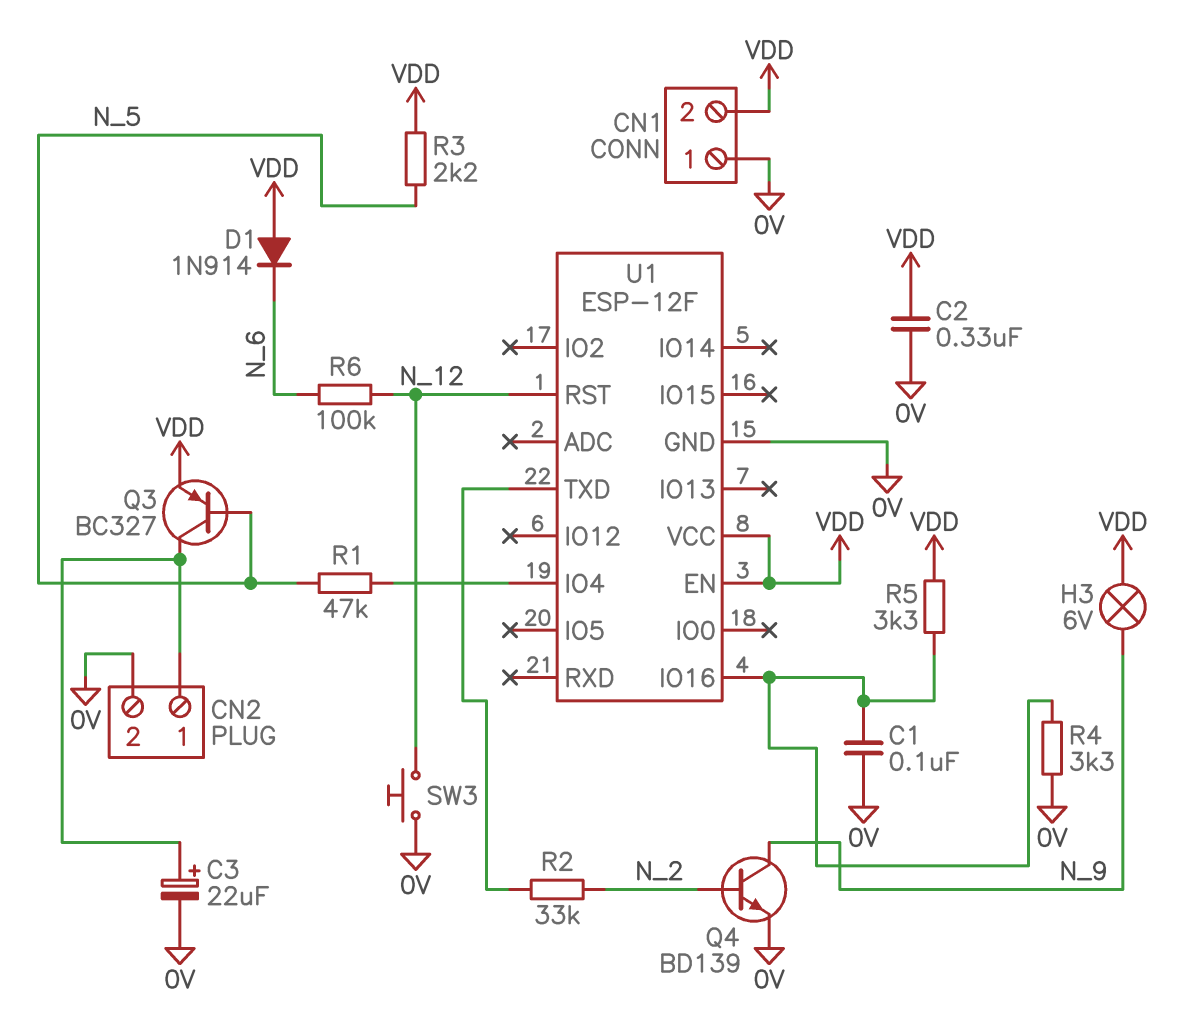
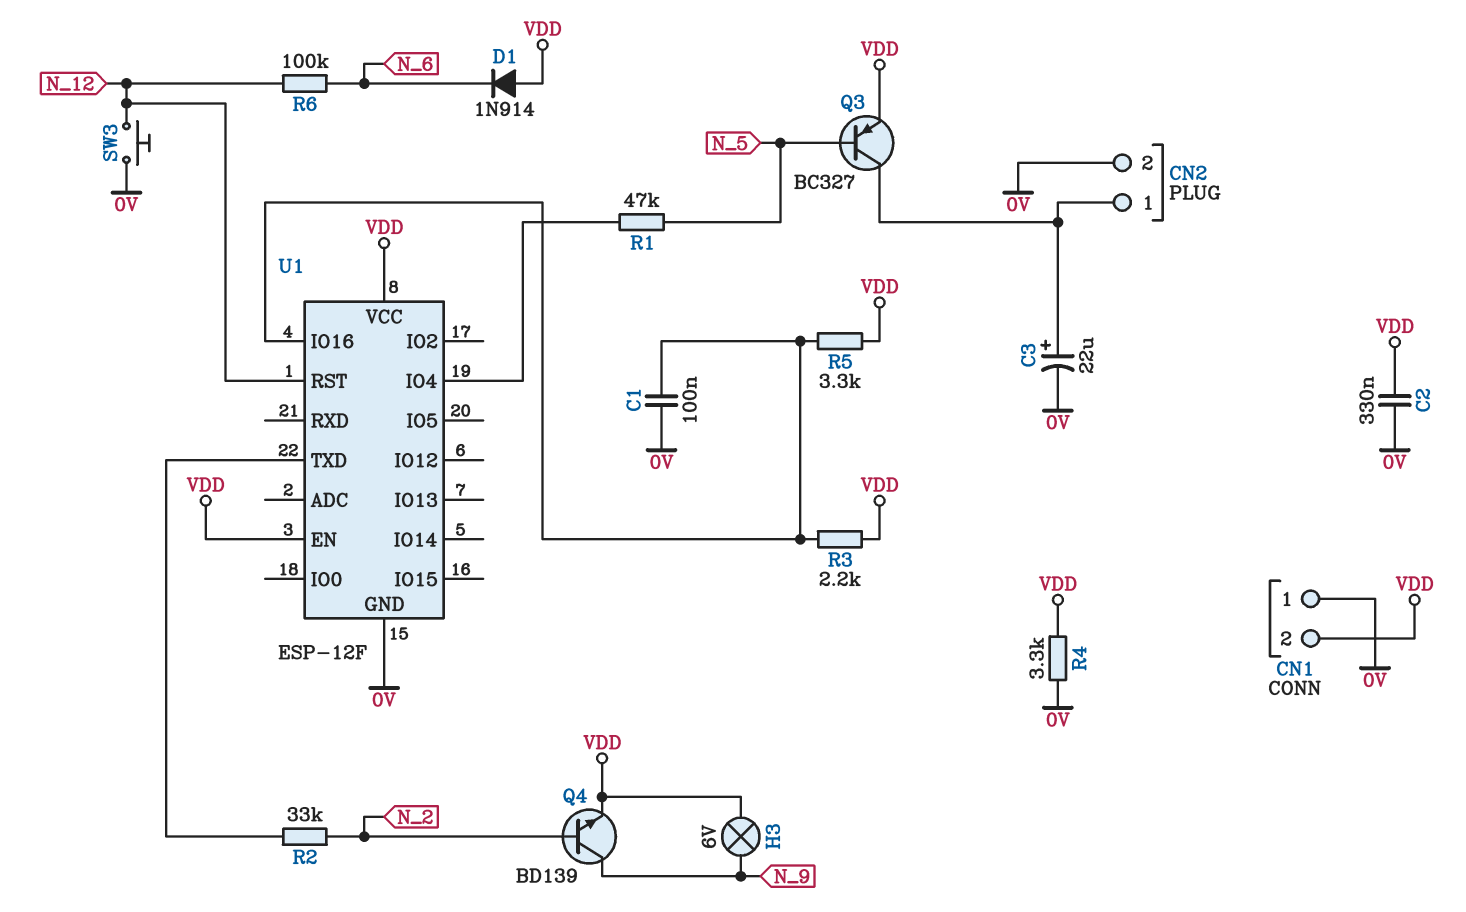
Q4: NPN BD139 (B N_2, C N_9, E 0V) -> NPN BD139 (B N_2, C N_9, E VDD)
R3: 2.2k (N_5, VDD) -> 2.2k (U1/IO16, VDD)
R4: 3.3k (0V, U1/IO16) -> 3.3k (0V, VDD)

